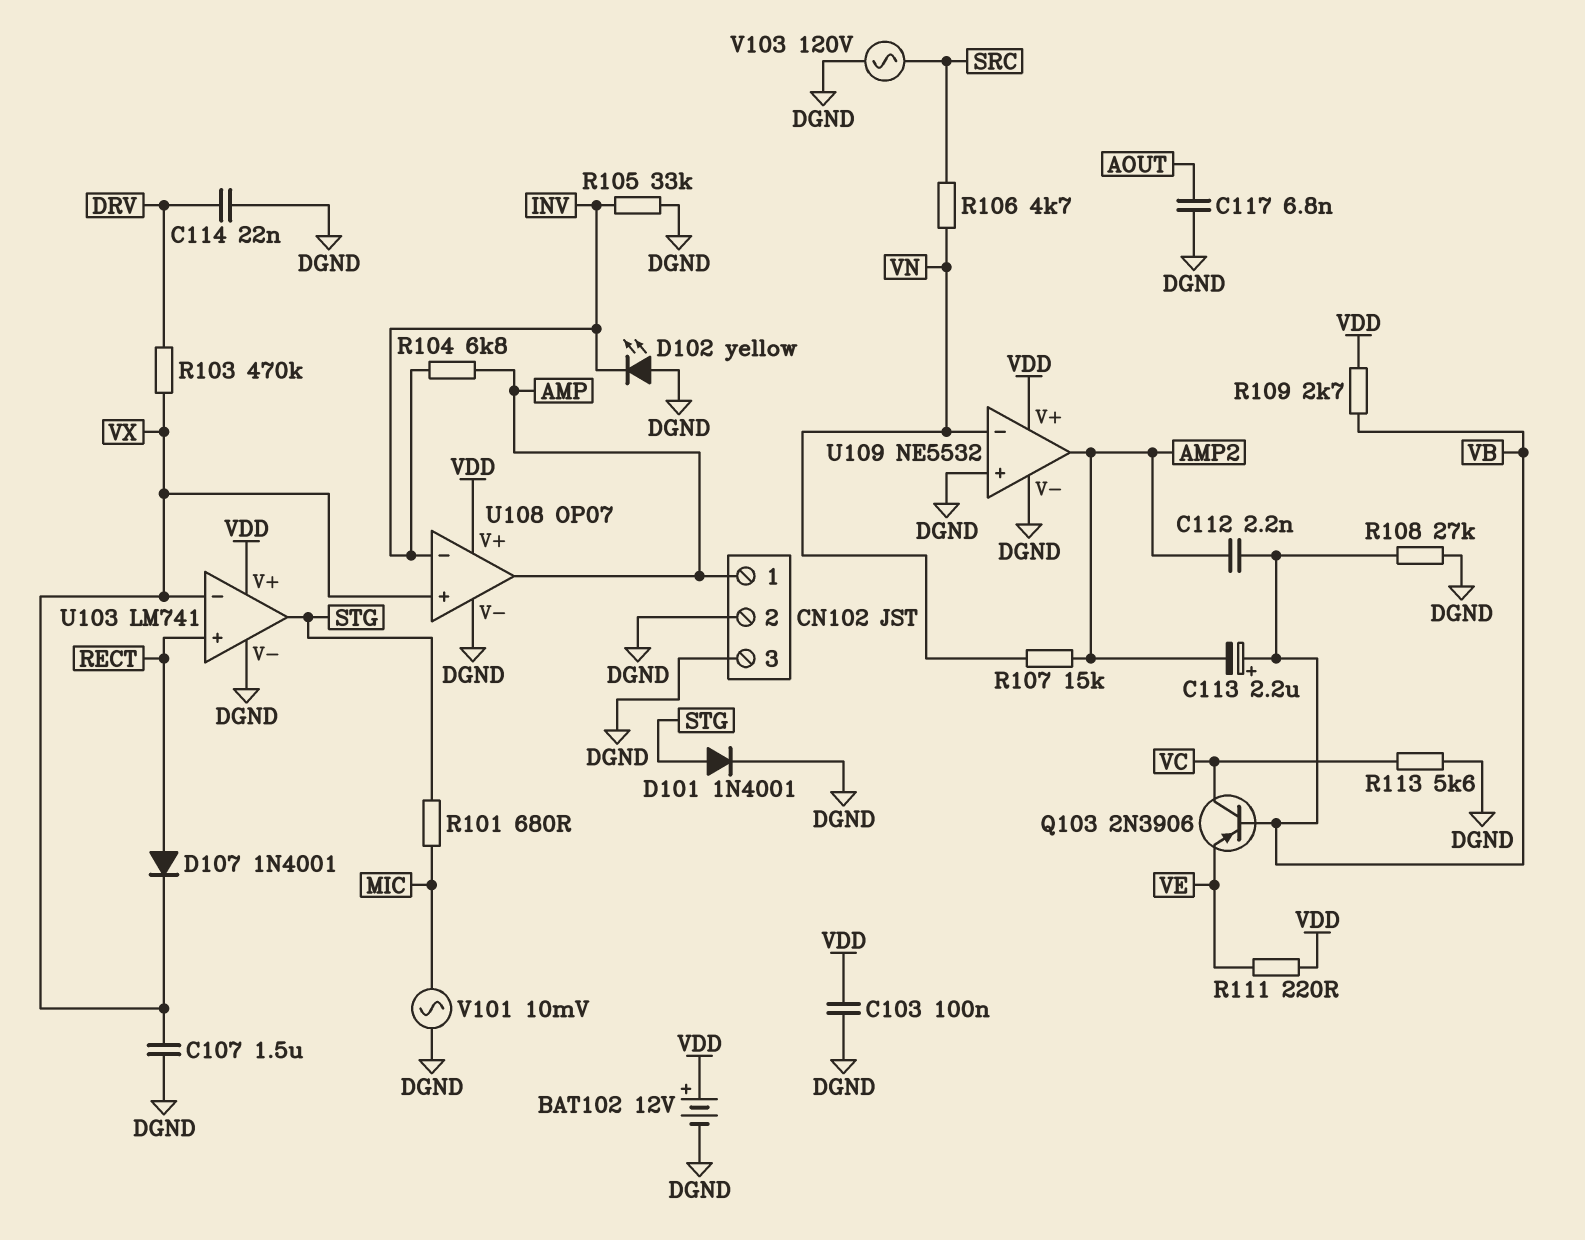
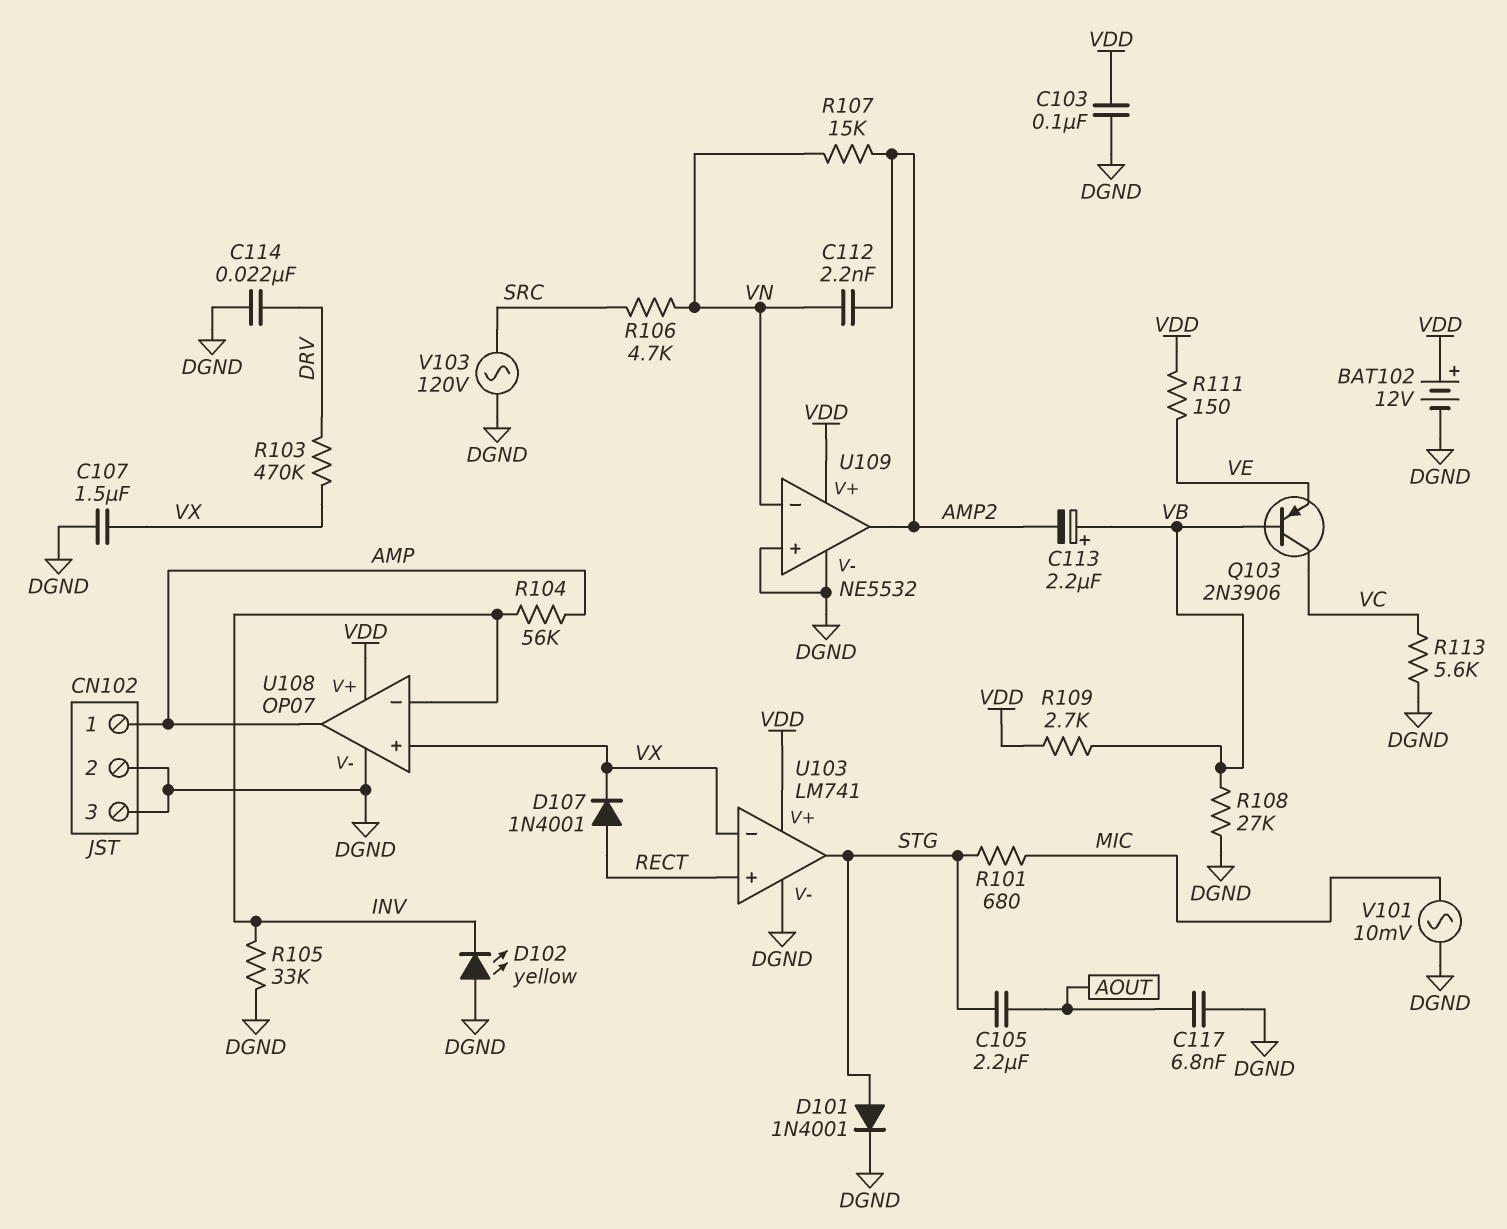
C105: none -> 2.2uF (AOUT, STG)
C112: 2.2nF (AMP2, VB) -> 2.2nF (AMP2, VN)
R104: 6.8k (AMP, INV) -> 56k (AMP, INV)
R111: 220 (VDD, VE) -> 150 (VDD, VE)

